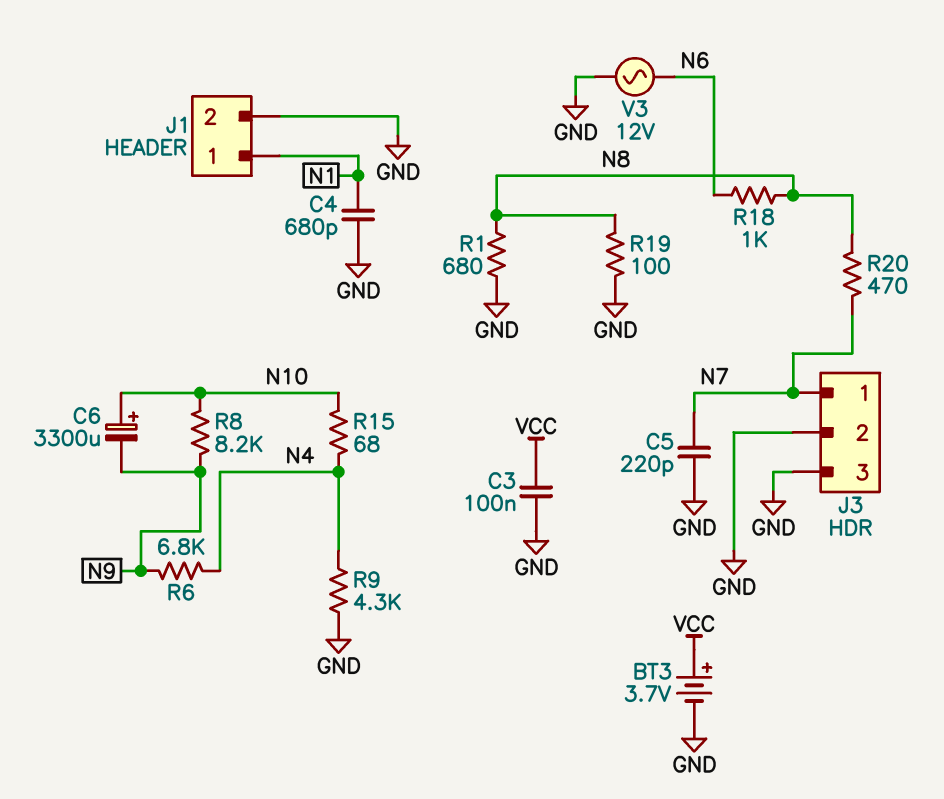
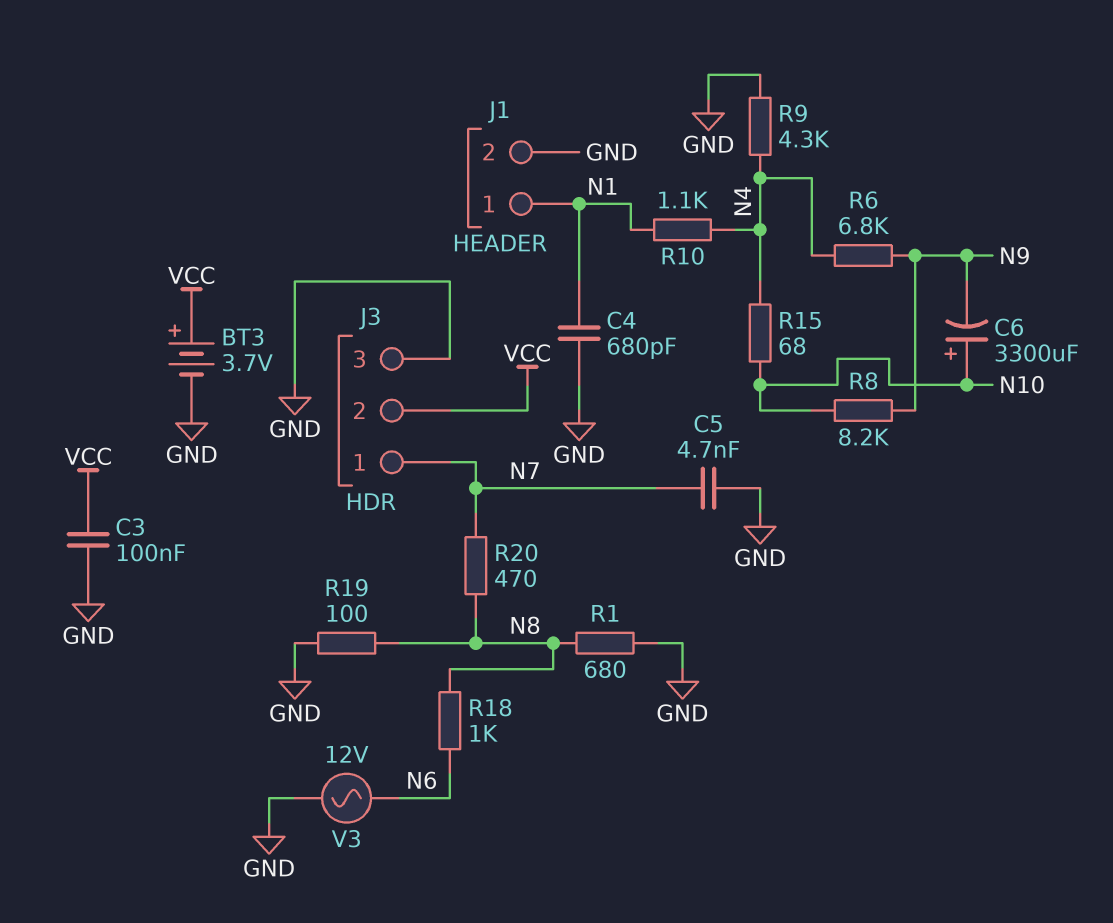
C5: 220pF (GND, N7) -> 4.7nF (GND, N7)
J3 pin 2: GND -> VCC
R10: none -> 1.1k (N1, N4)

